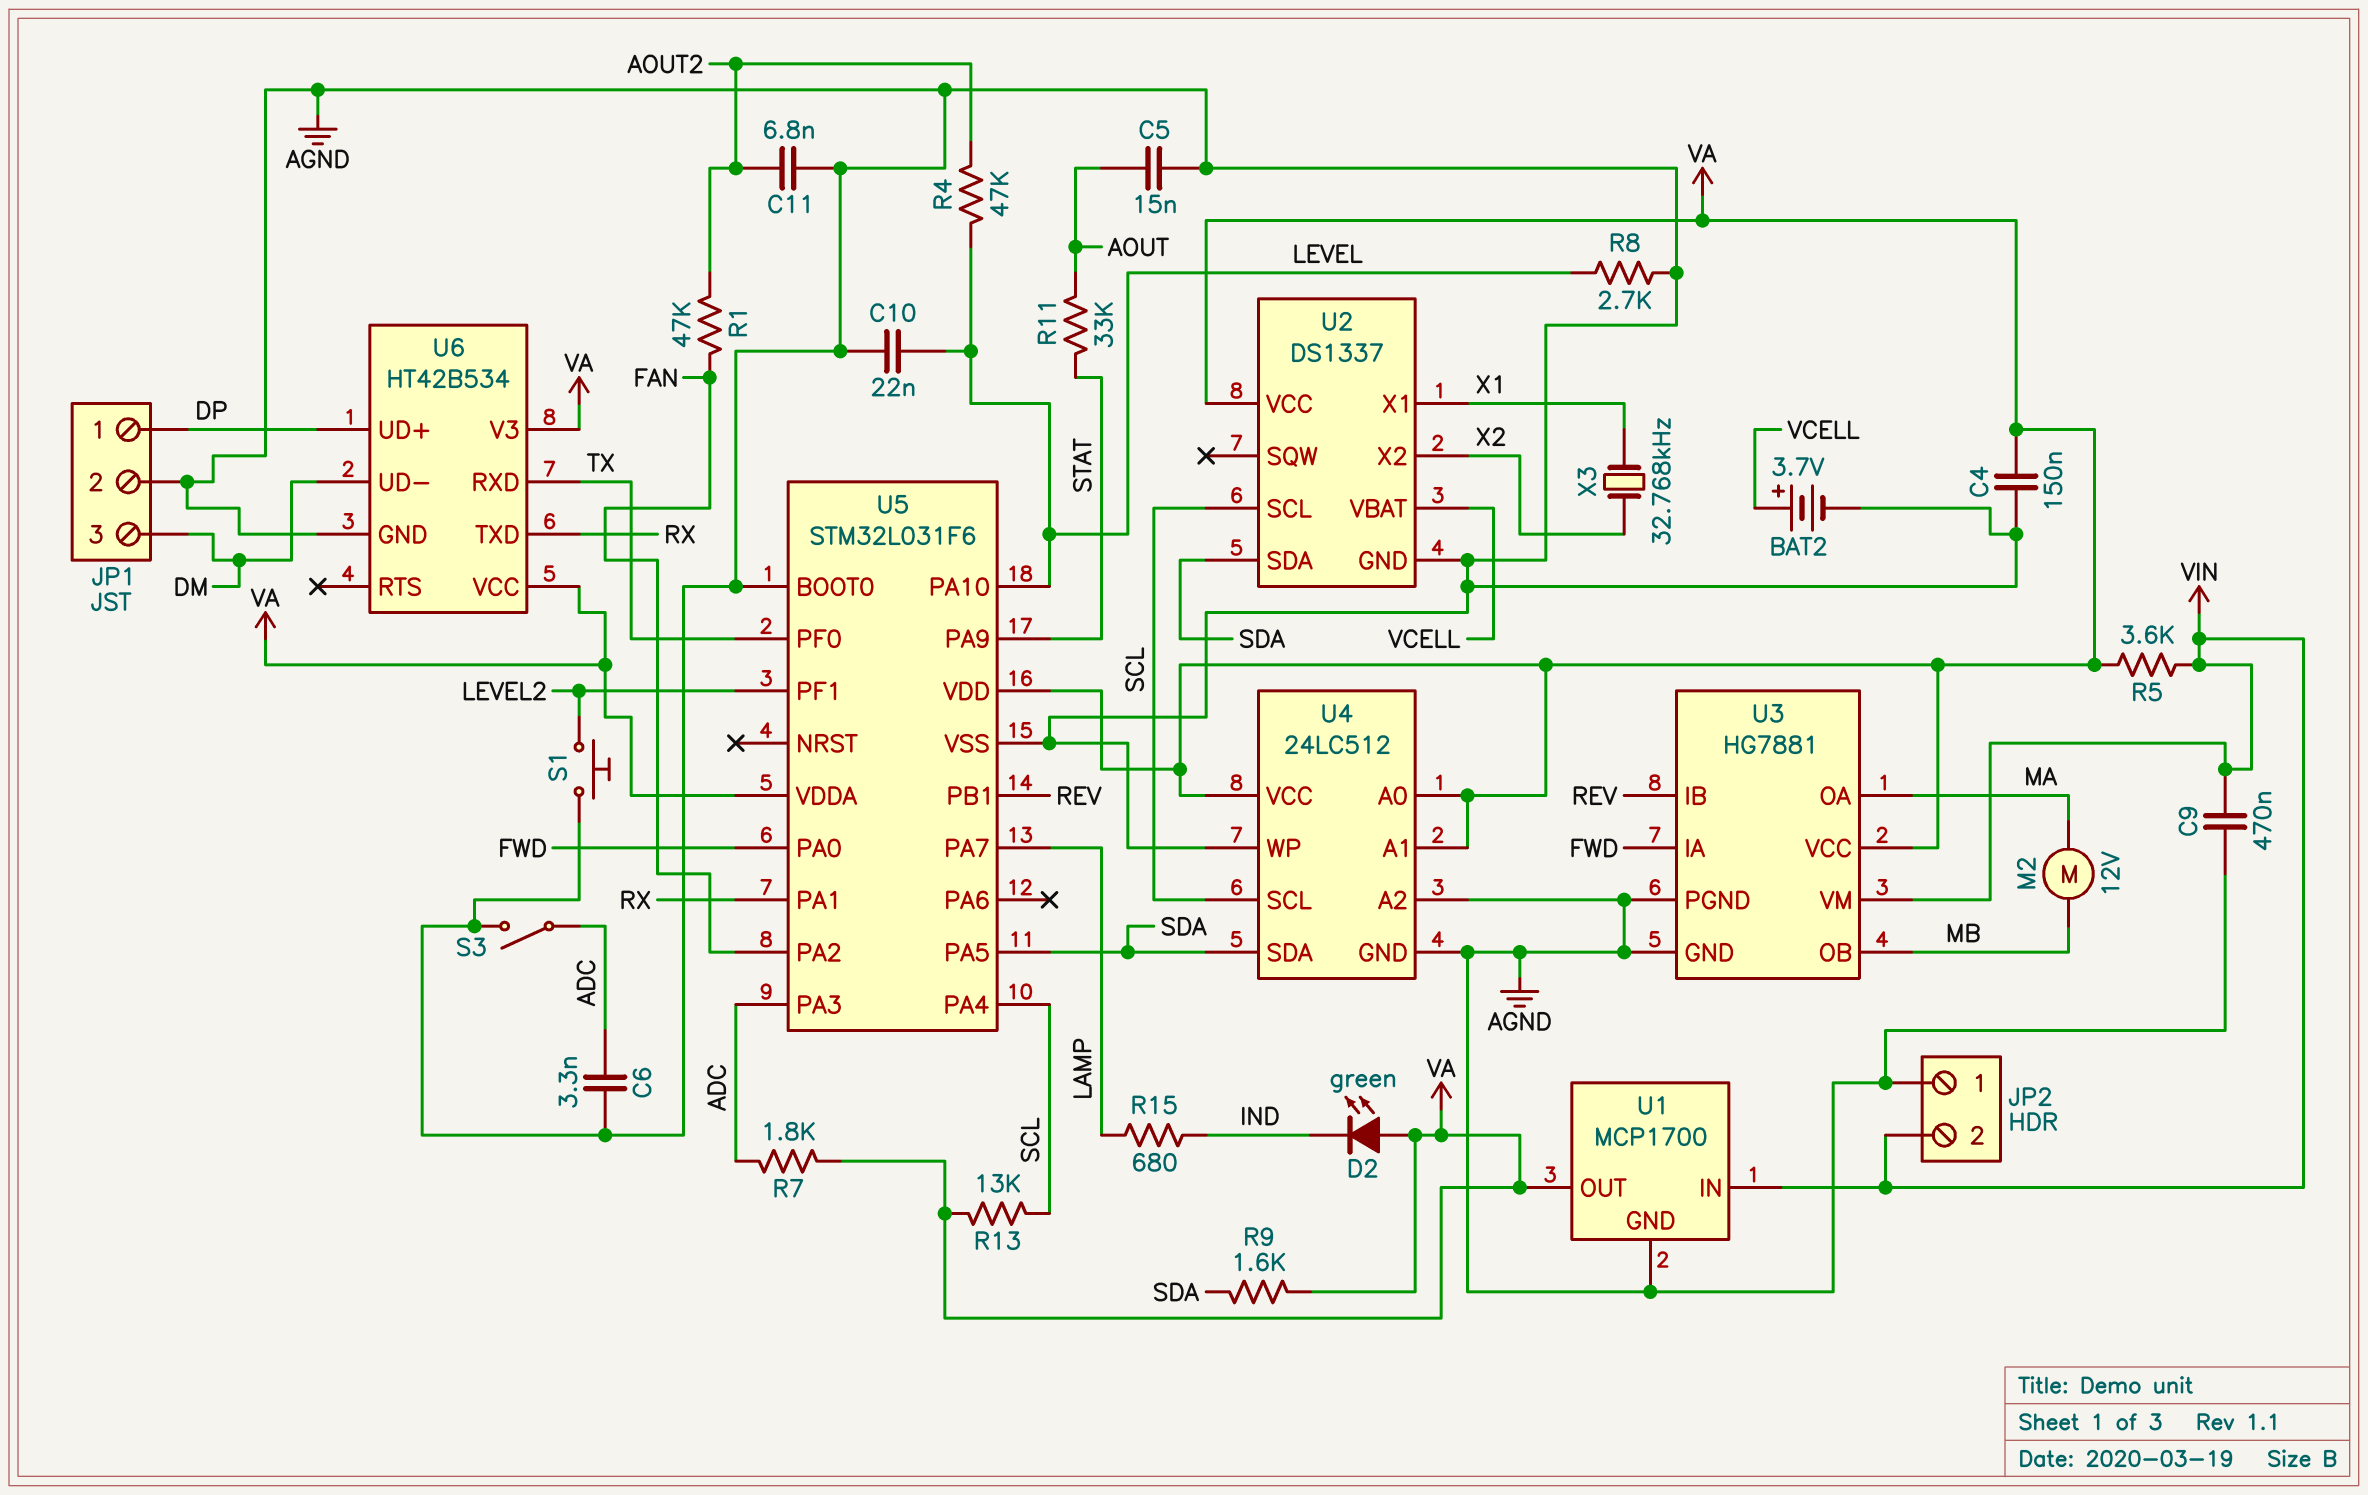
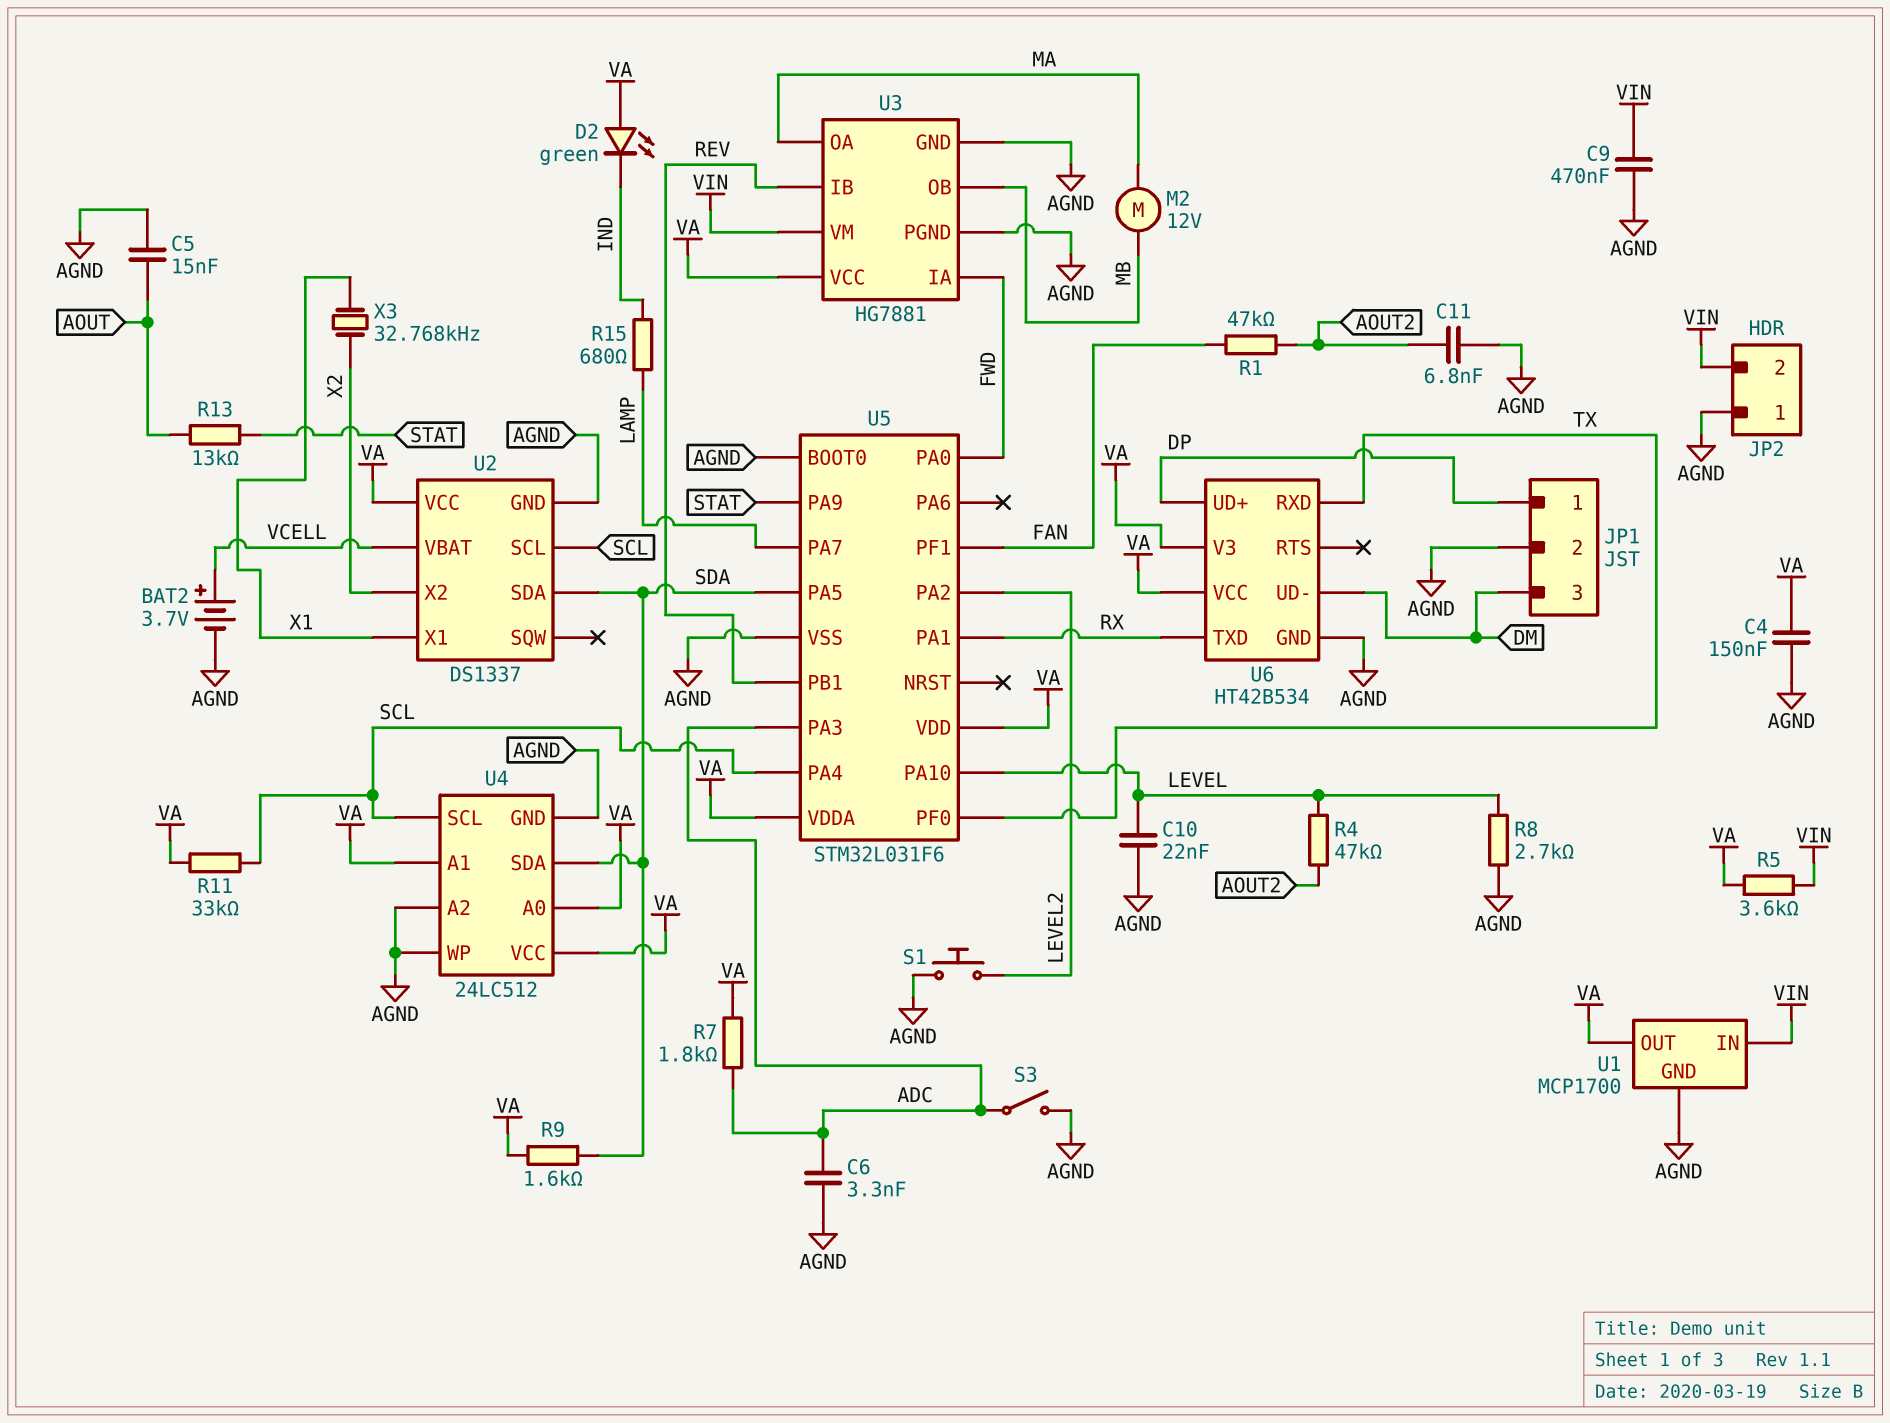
R11: 33k (AOUT, STAT) -> 33k (SCL, VA)
R13: 13k (SCL, VA) -> 13k (AOUT, STAT)
U5 pin PA2: FAN -> LEVEL2
U5 pin PF1: LEVEL2 -> FAN

